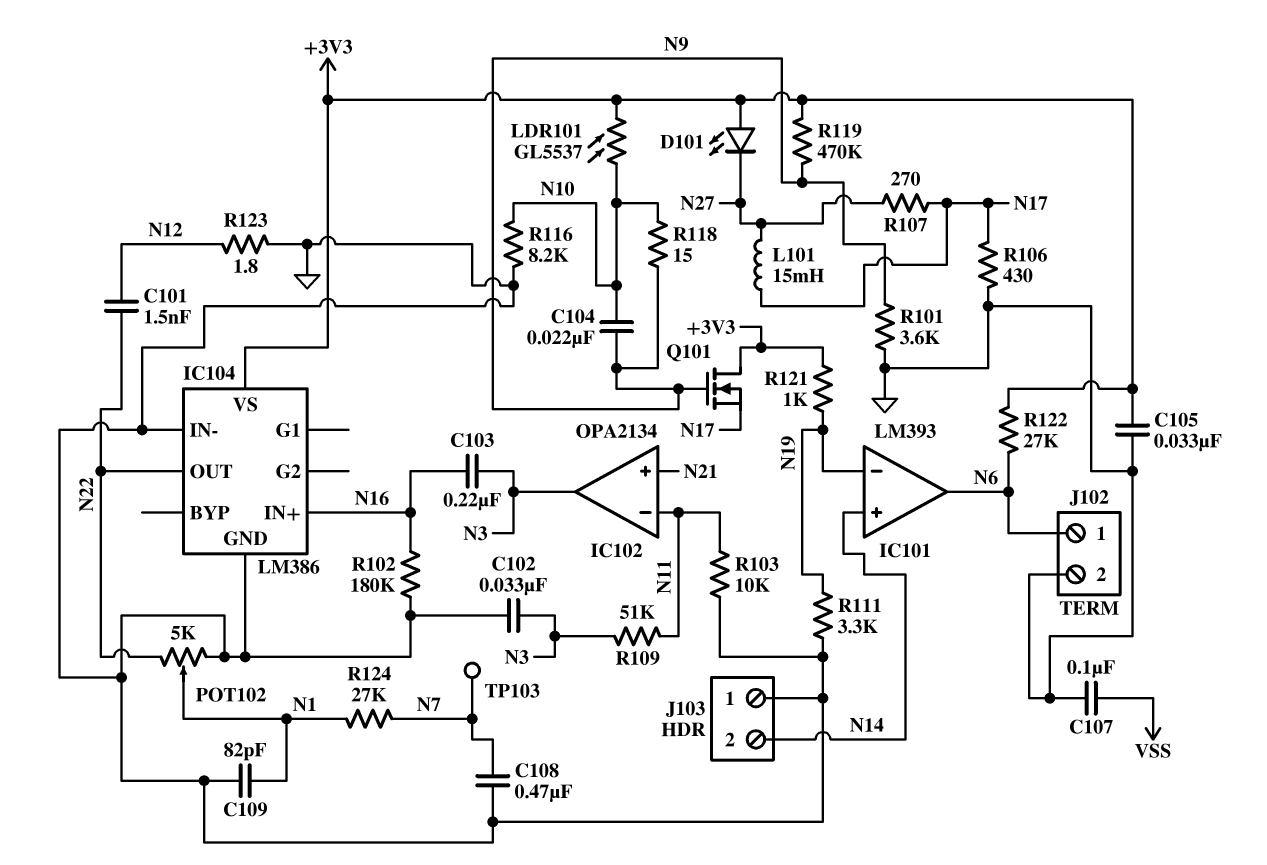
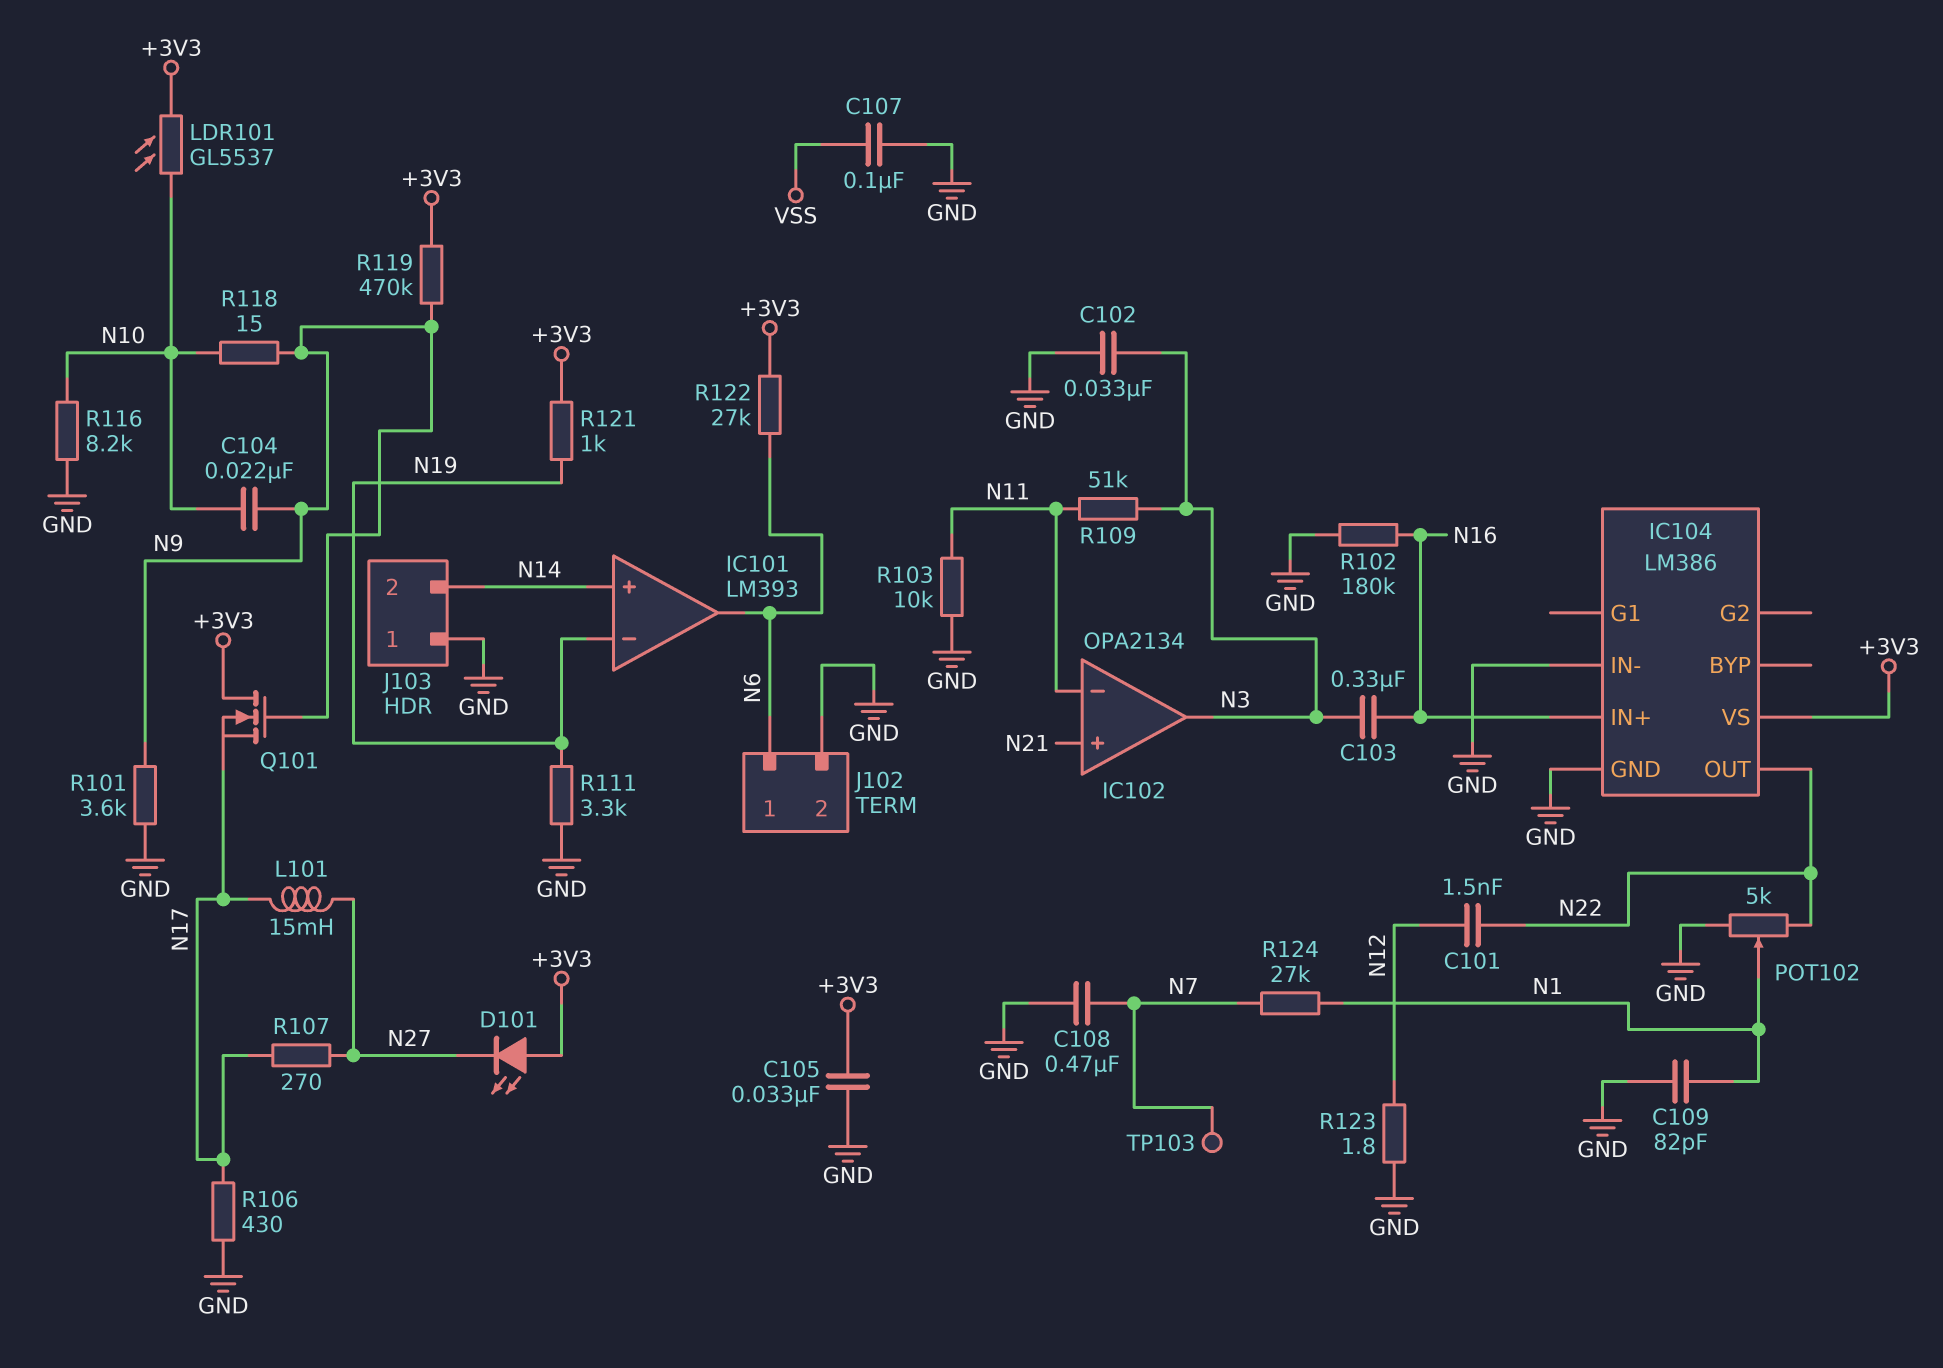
C103: 220nF (N3, N16) -> 330nF (N3, N16)

